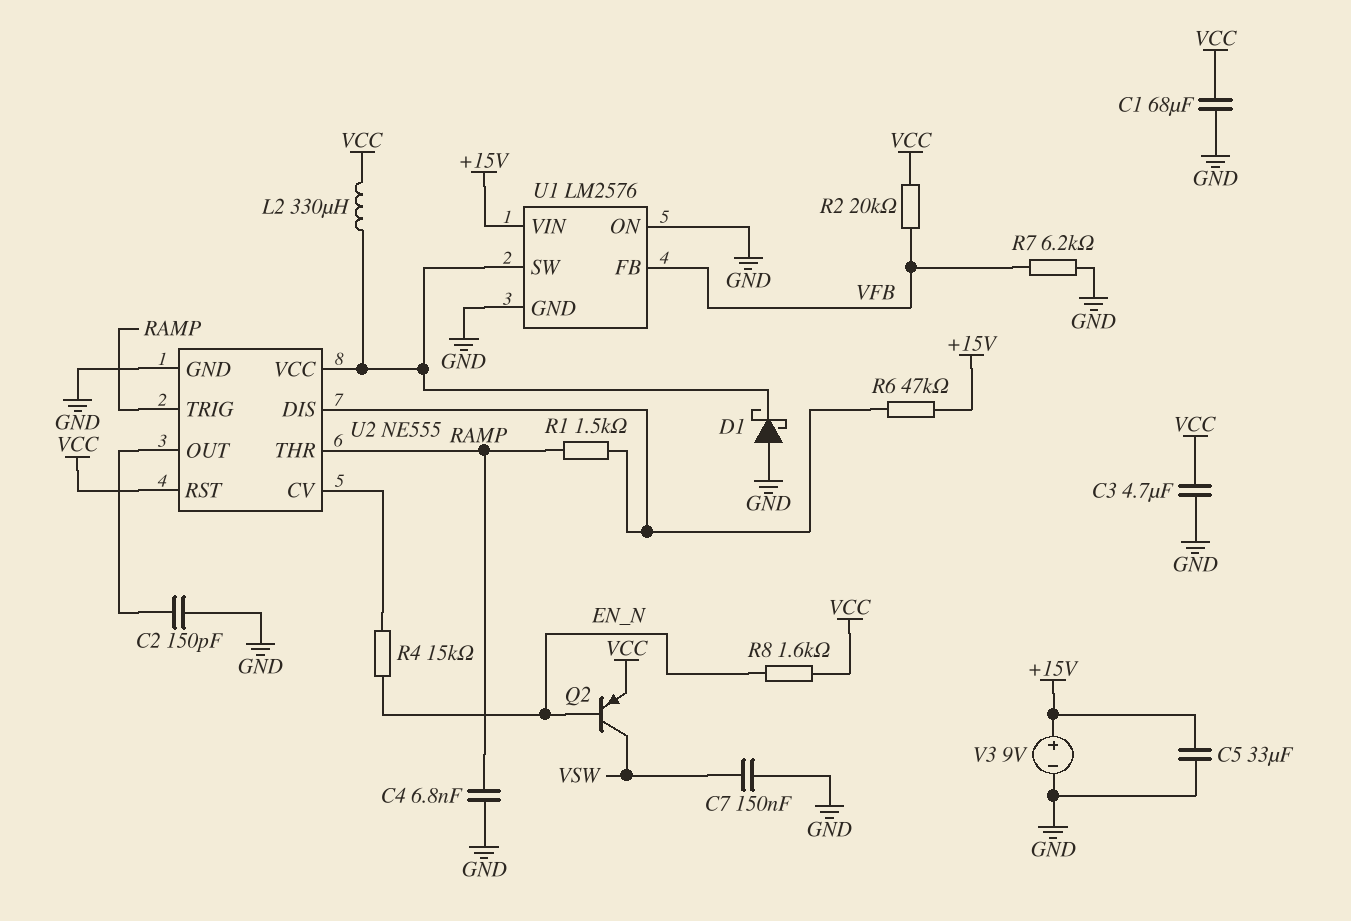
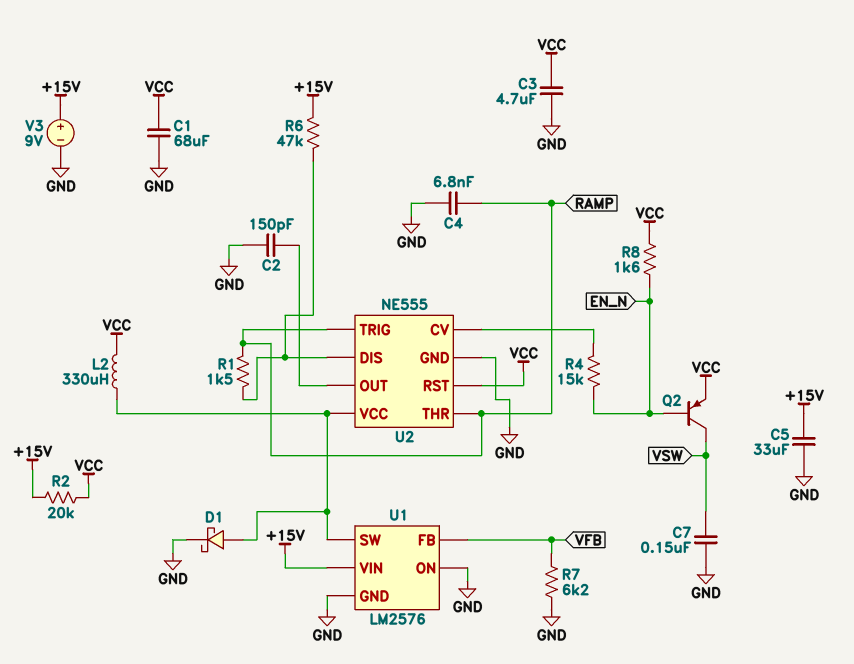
D1: schottky (A GND, K U1/SW) -> schottky (A U1/SW, K GND)
R2: 20k (VCC, VFB) -> 20k (+15V, VCC)

